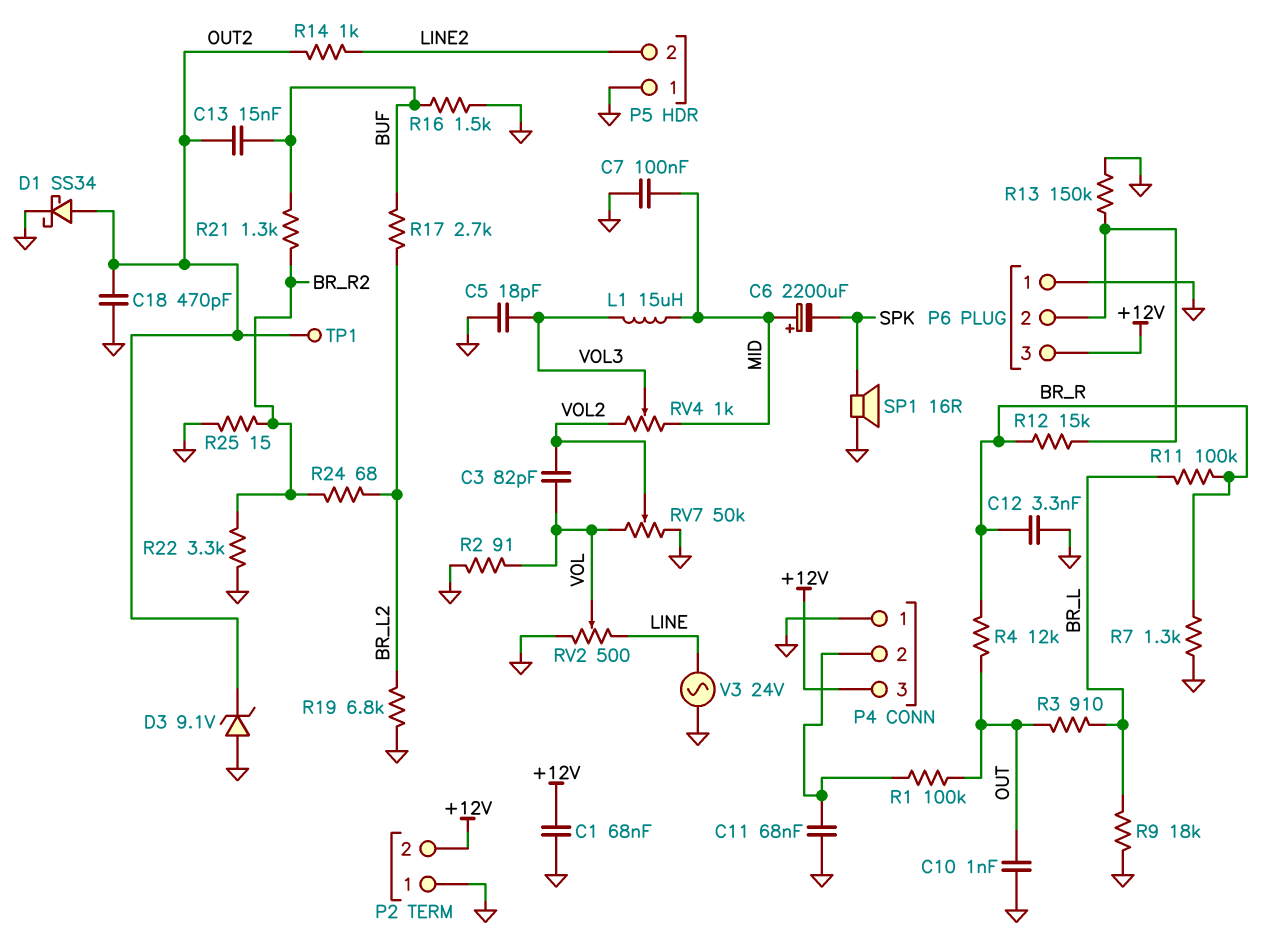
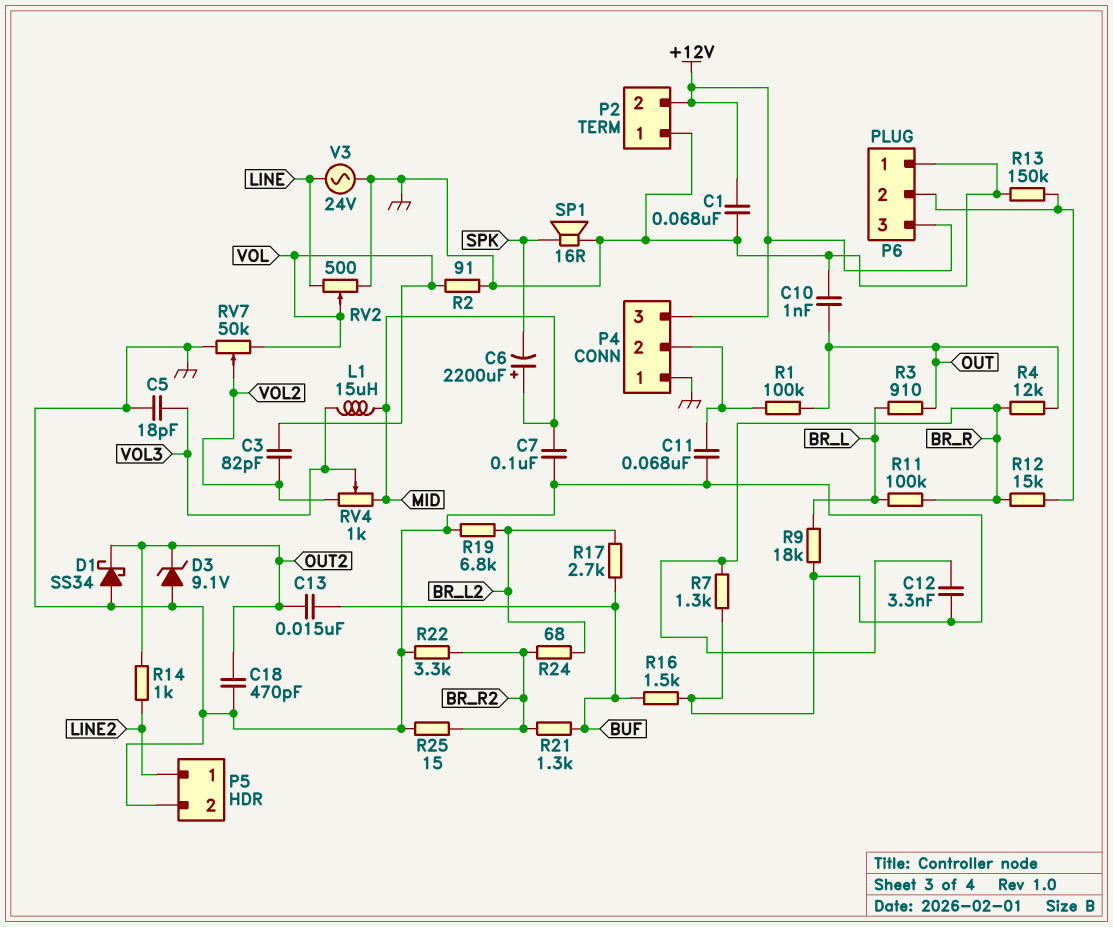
D1: schottky SS34 (A OUT2, K GND) -> schottky SS34 (A GND, K OUT2)
P5 pin 1: GND -> LINE2
P5 pin 2: LINE2 -> GND
TP1: test point (OUT2) -> none

